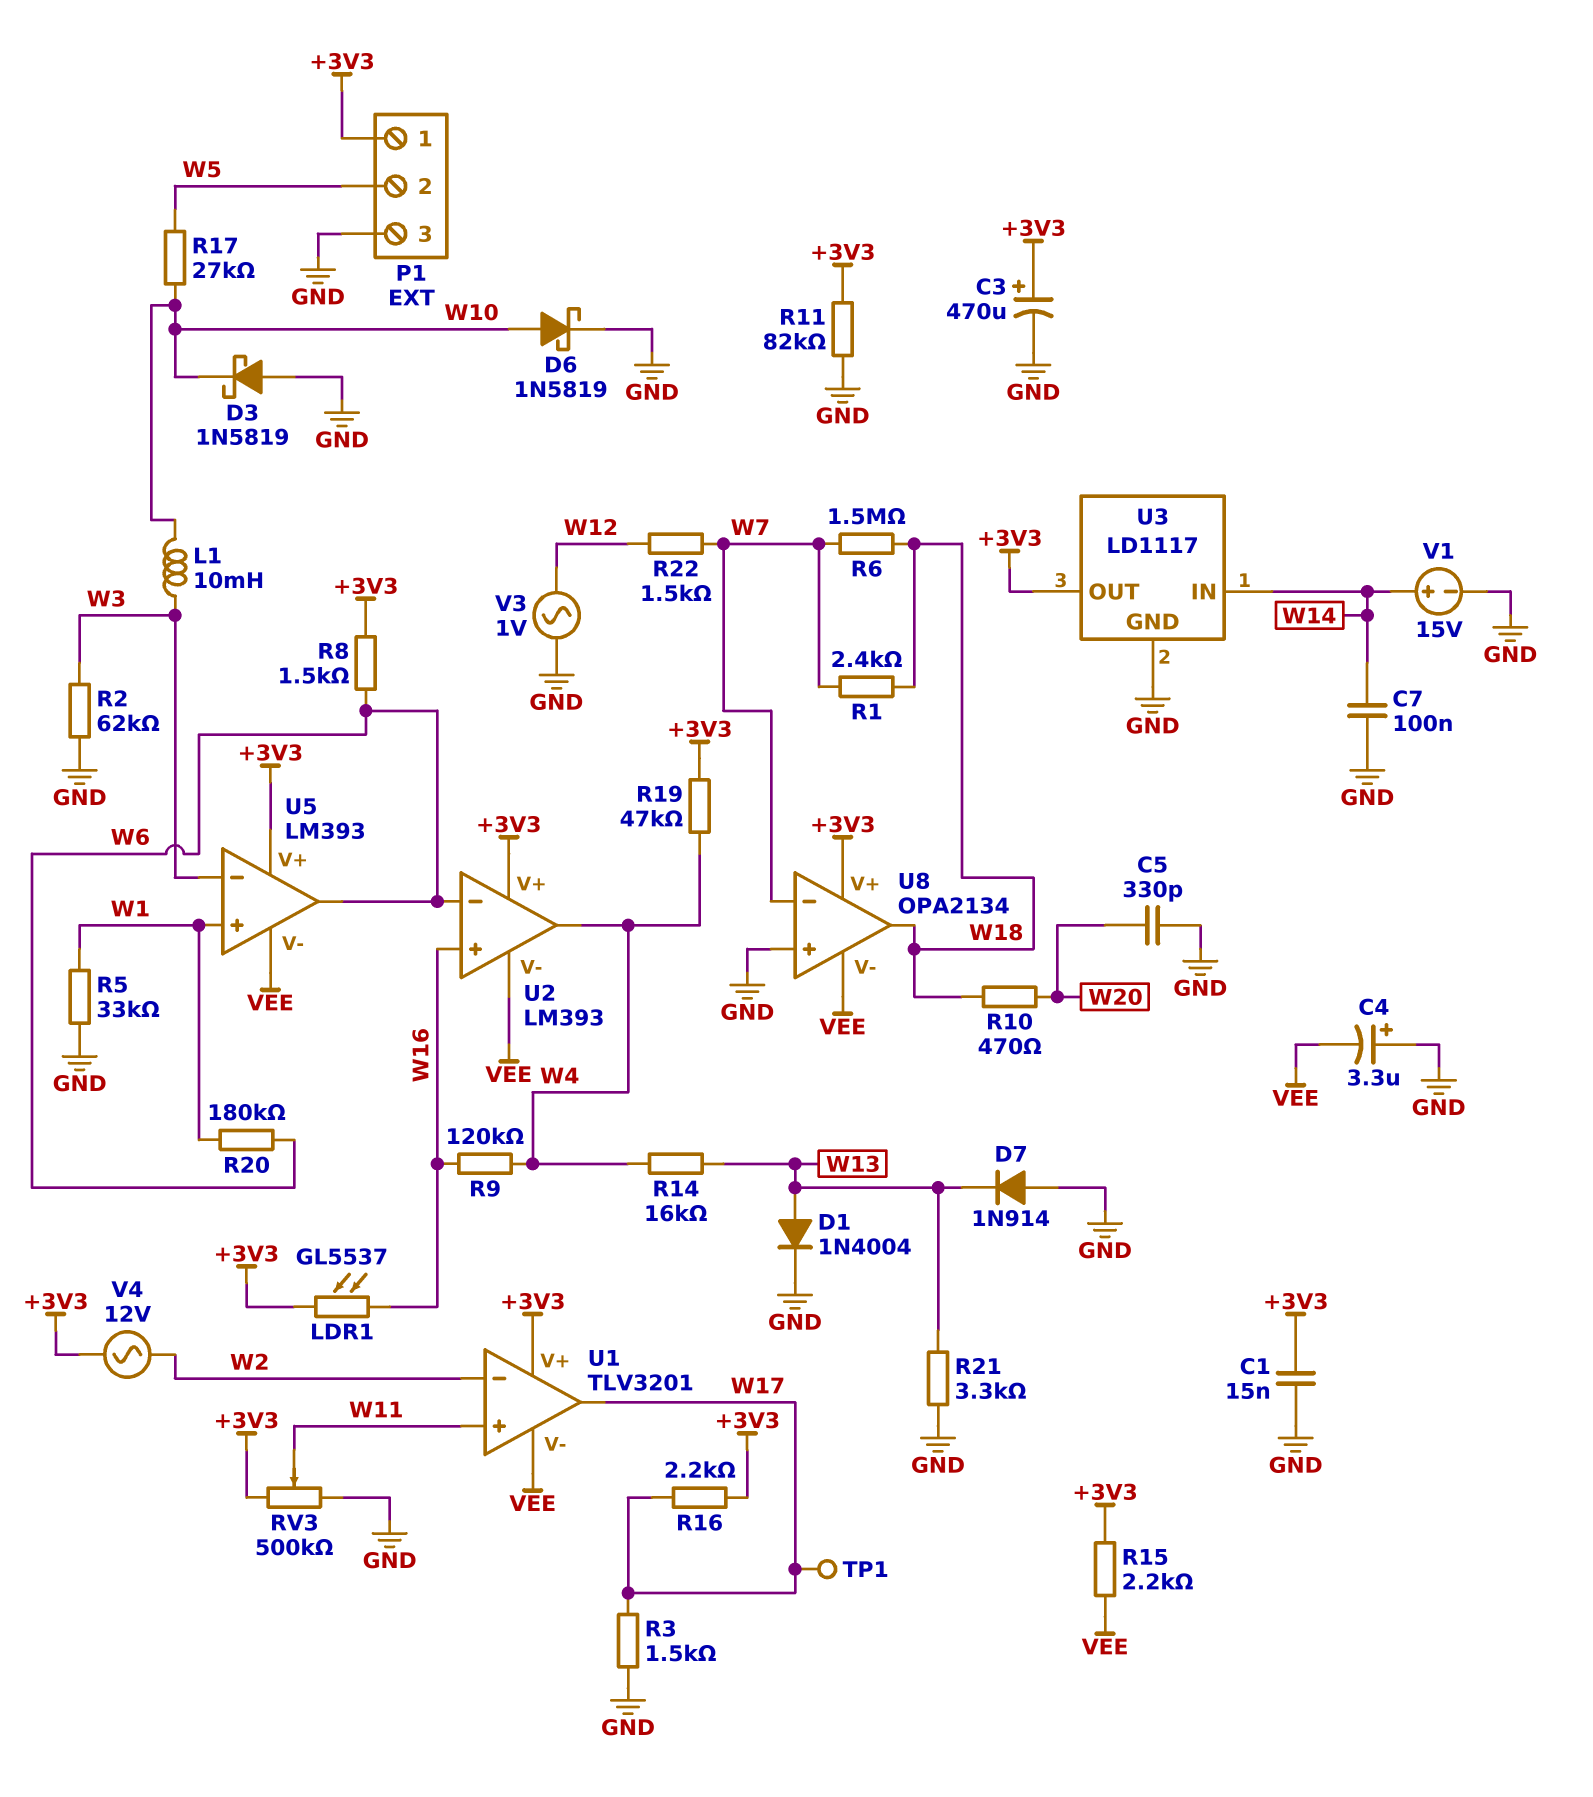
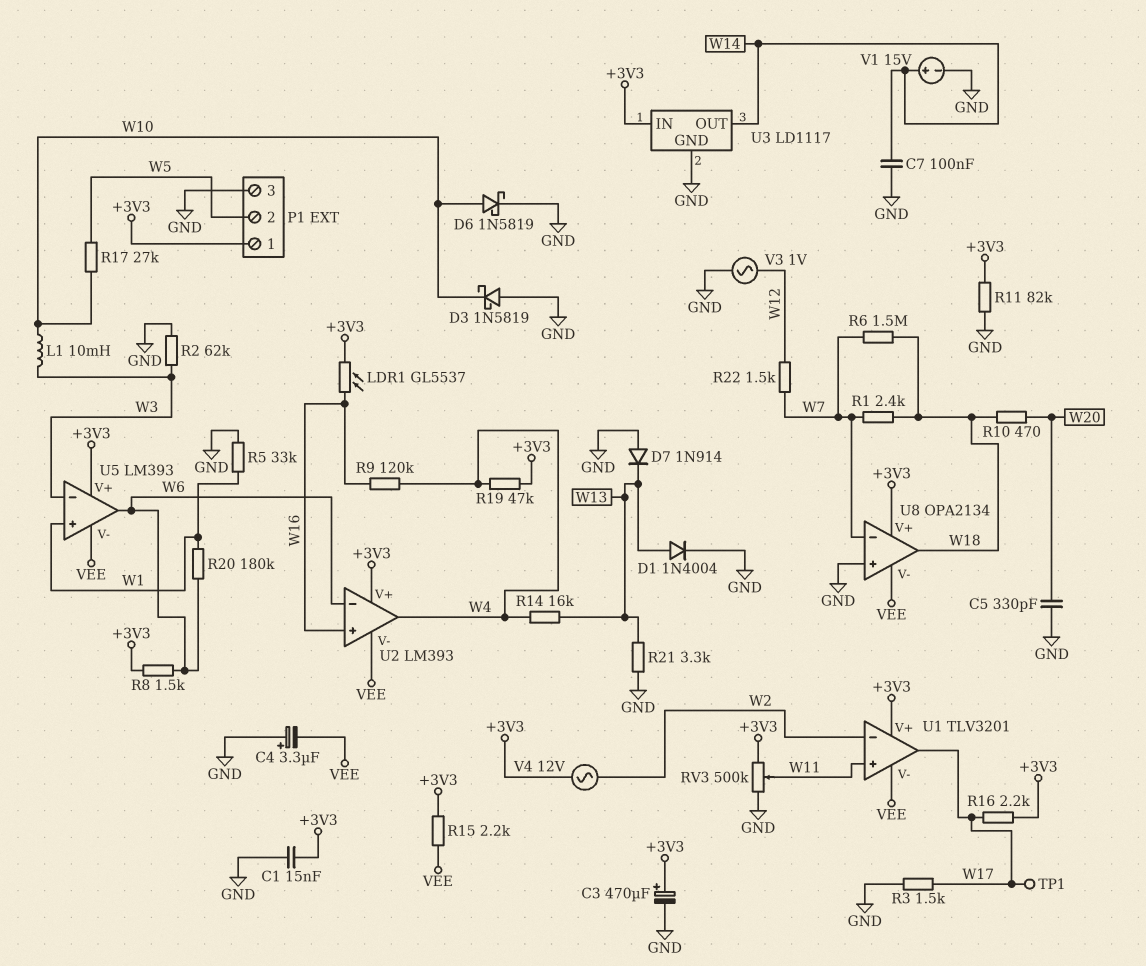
U3 pin IN: W14 -> +3V3
U3 pin OUT: +3V3 -> W14

